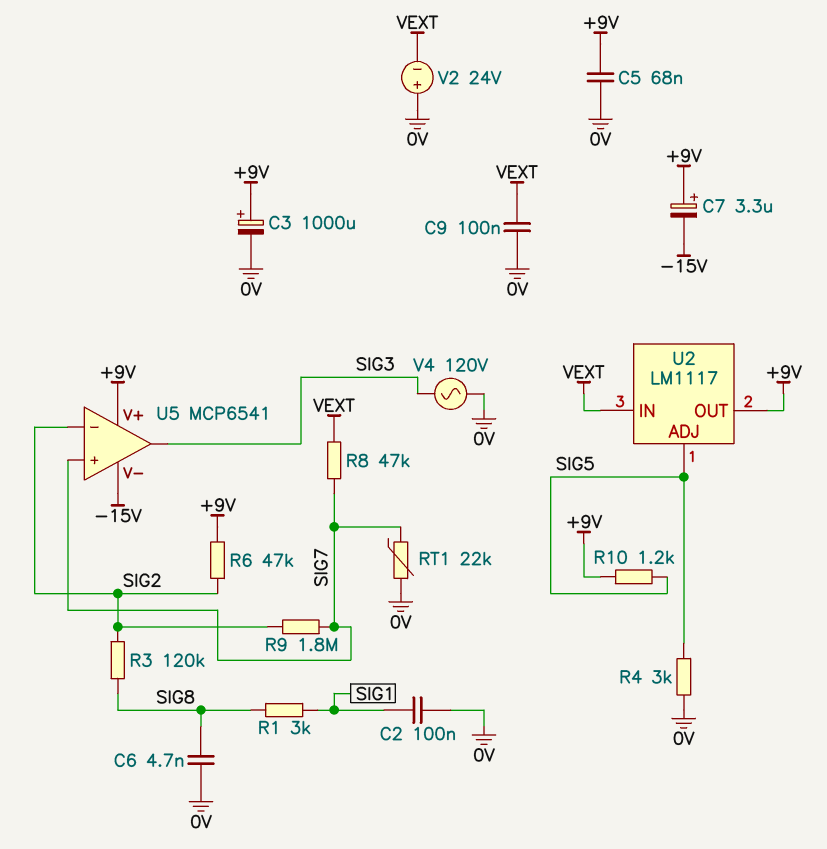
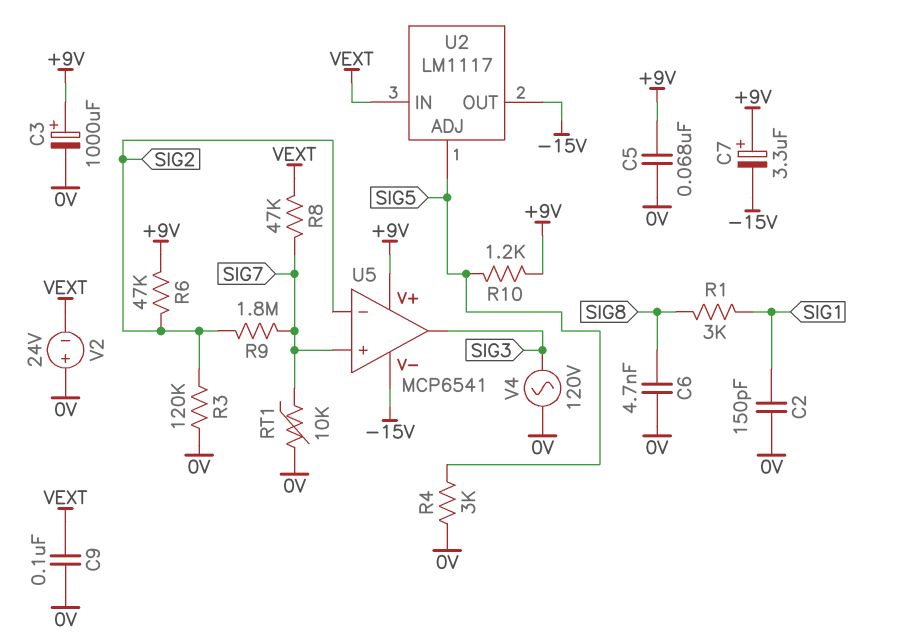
C2: 100nF (0V, SIG1) -> 150pF (0V, SIG1)
R3: 120k (SIG2, SIG8) -> 120k (0V, SIG2)
RT1: 22k (0V, SIG7) -> 10k (0V, SIG7)
U2 pin OUT: +9V -> -15V

